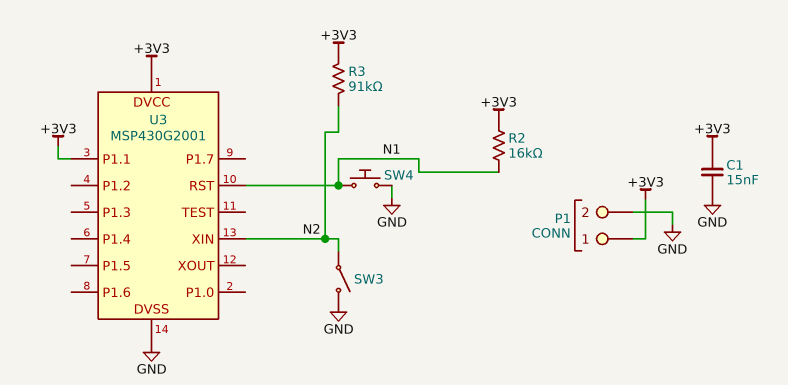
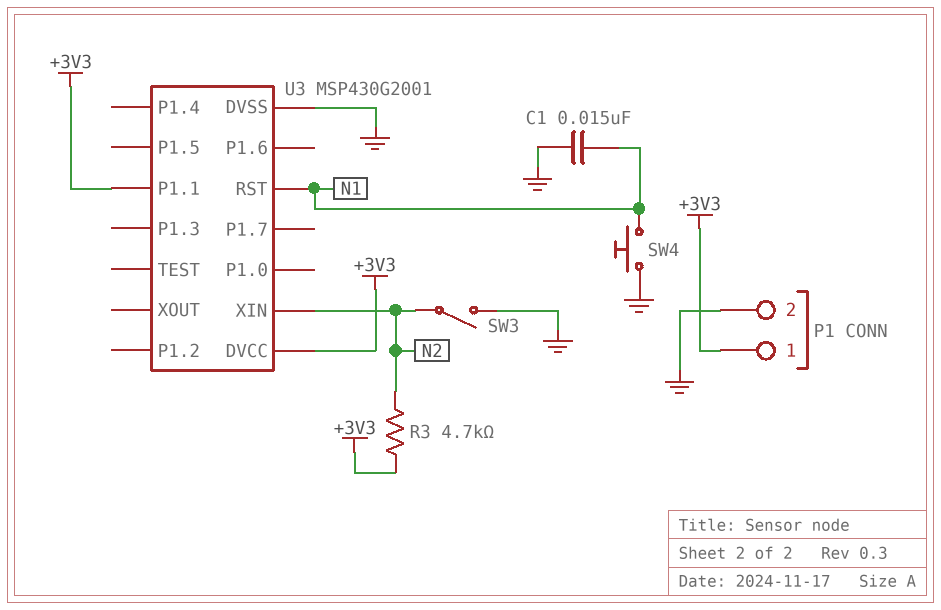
C1: 15nF (+3V3, GND) -> 15nF (GND, N1)
R2: 16k (+3V3, N1) -> none
R3: 91k (+3V3, N2) -> 4.7k (+3V3, N2)

